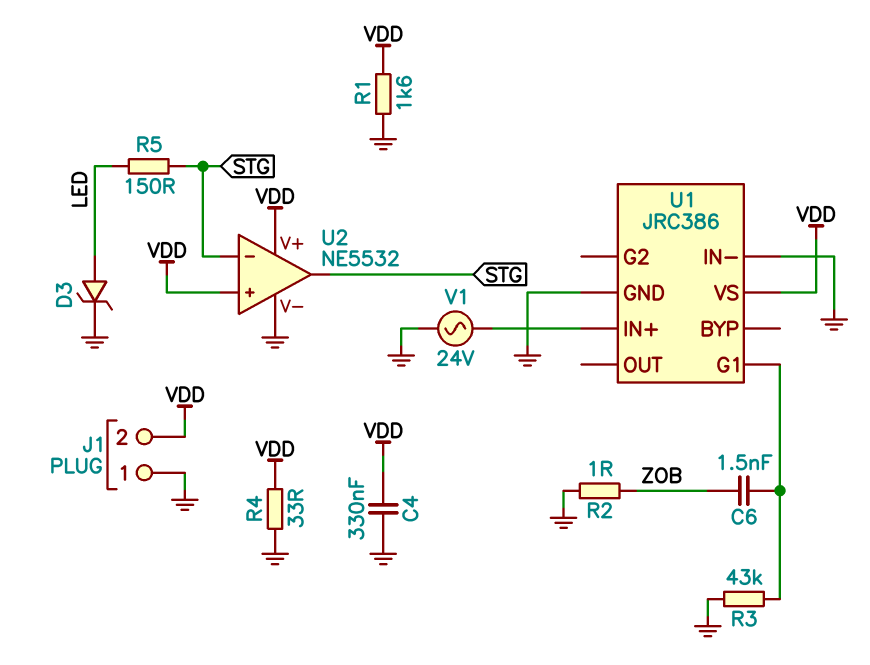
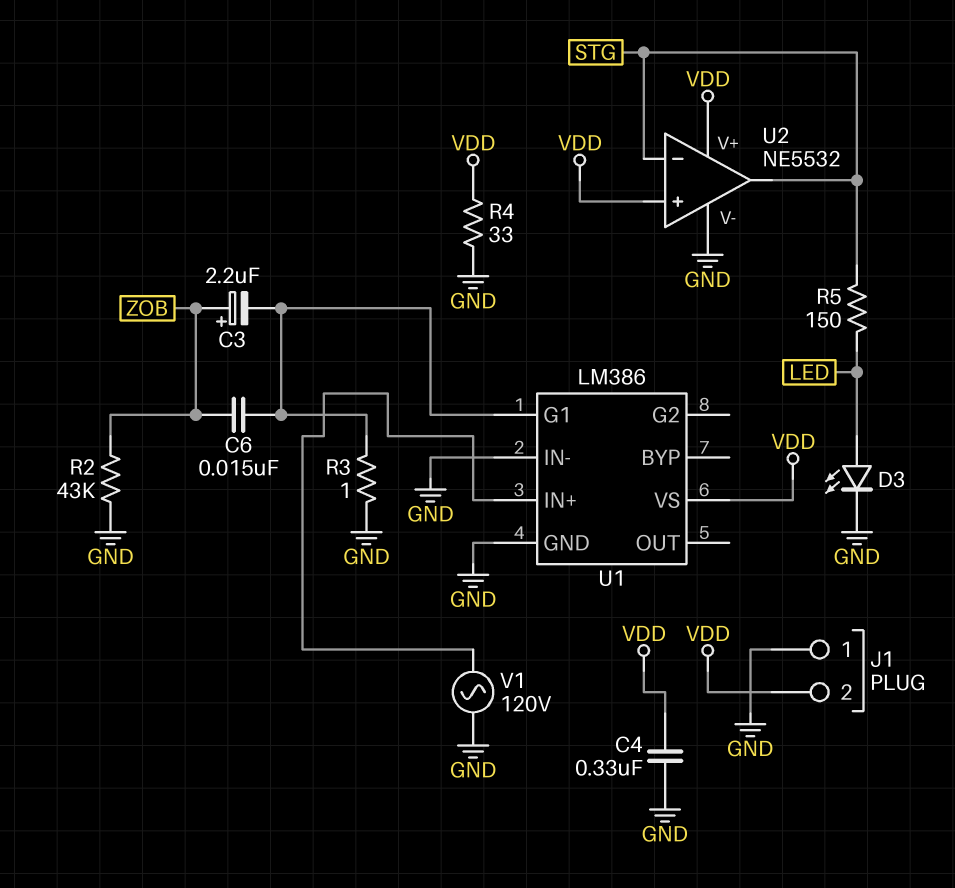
C3: none -> 2.2uF (plus ZOB, minus U1/G1)
C6: 1.5nF (U1/G1, ZOB) -> 15nF (U1/G1, ZOB)
D3: zener (A LED, K GND) -> LED (A LED, K GND)
R1: 1.6k (GND, VDD) -> none
R2: 1 (GND, ZOB) -> 43k (GND, ZOB)
R3: 43k (GND, U1/G1) -> 1 (GND, U1/G1)
U1: JRC386 -> LM386
V1: AC 24V (GND, U1/IN+) -> AC 120V (GND, U1/IN+)

